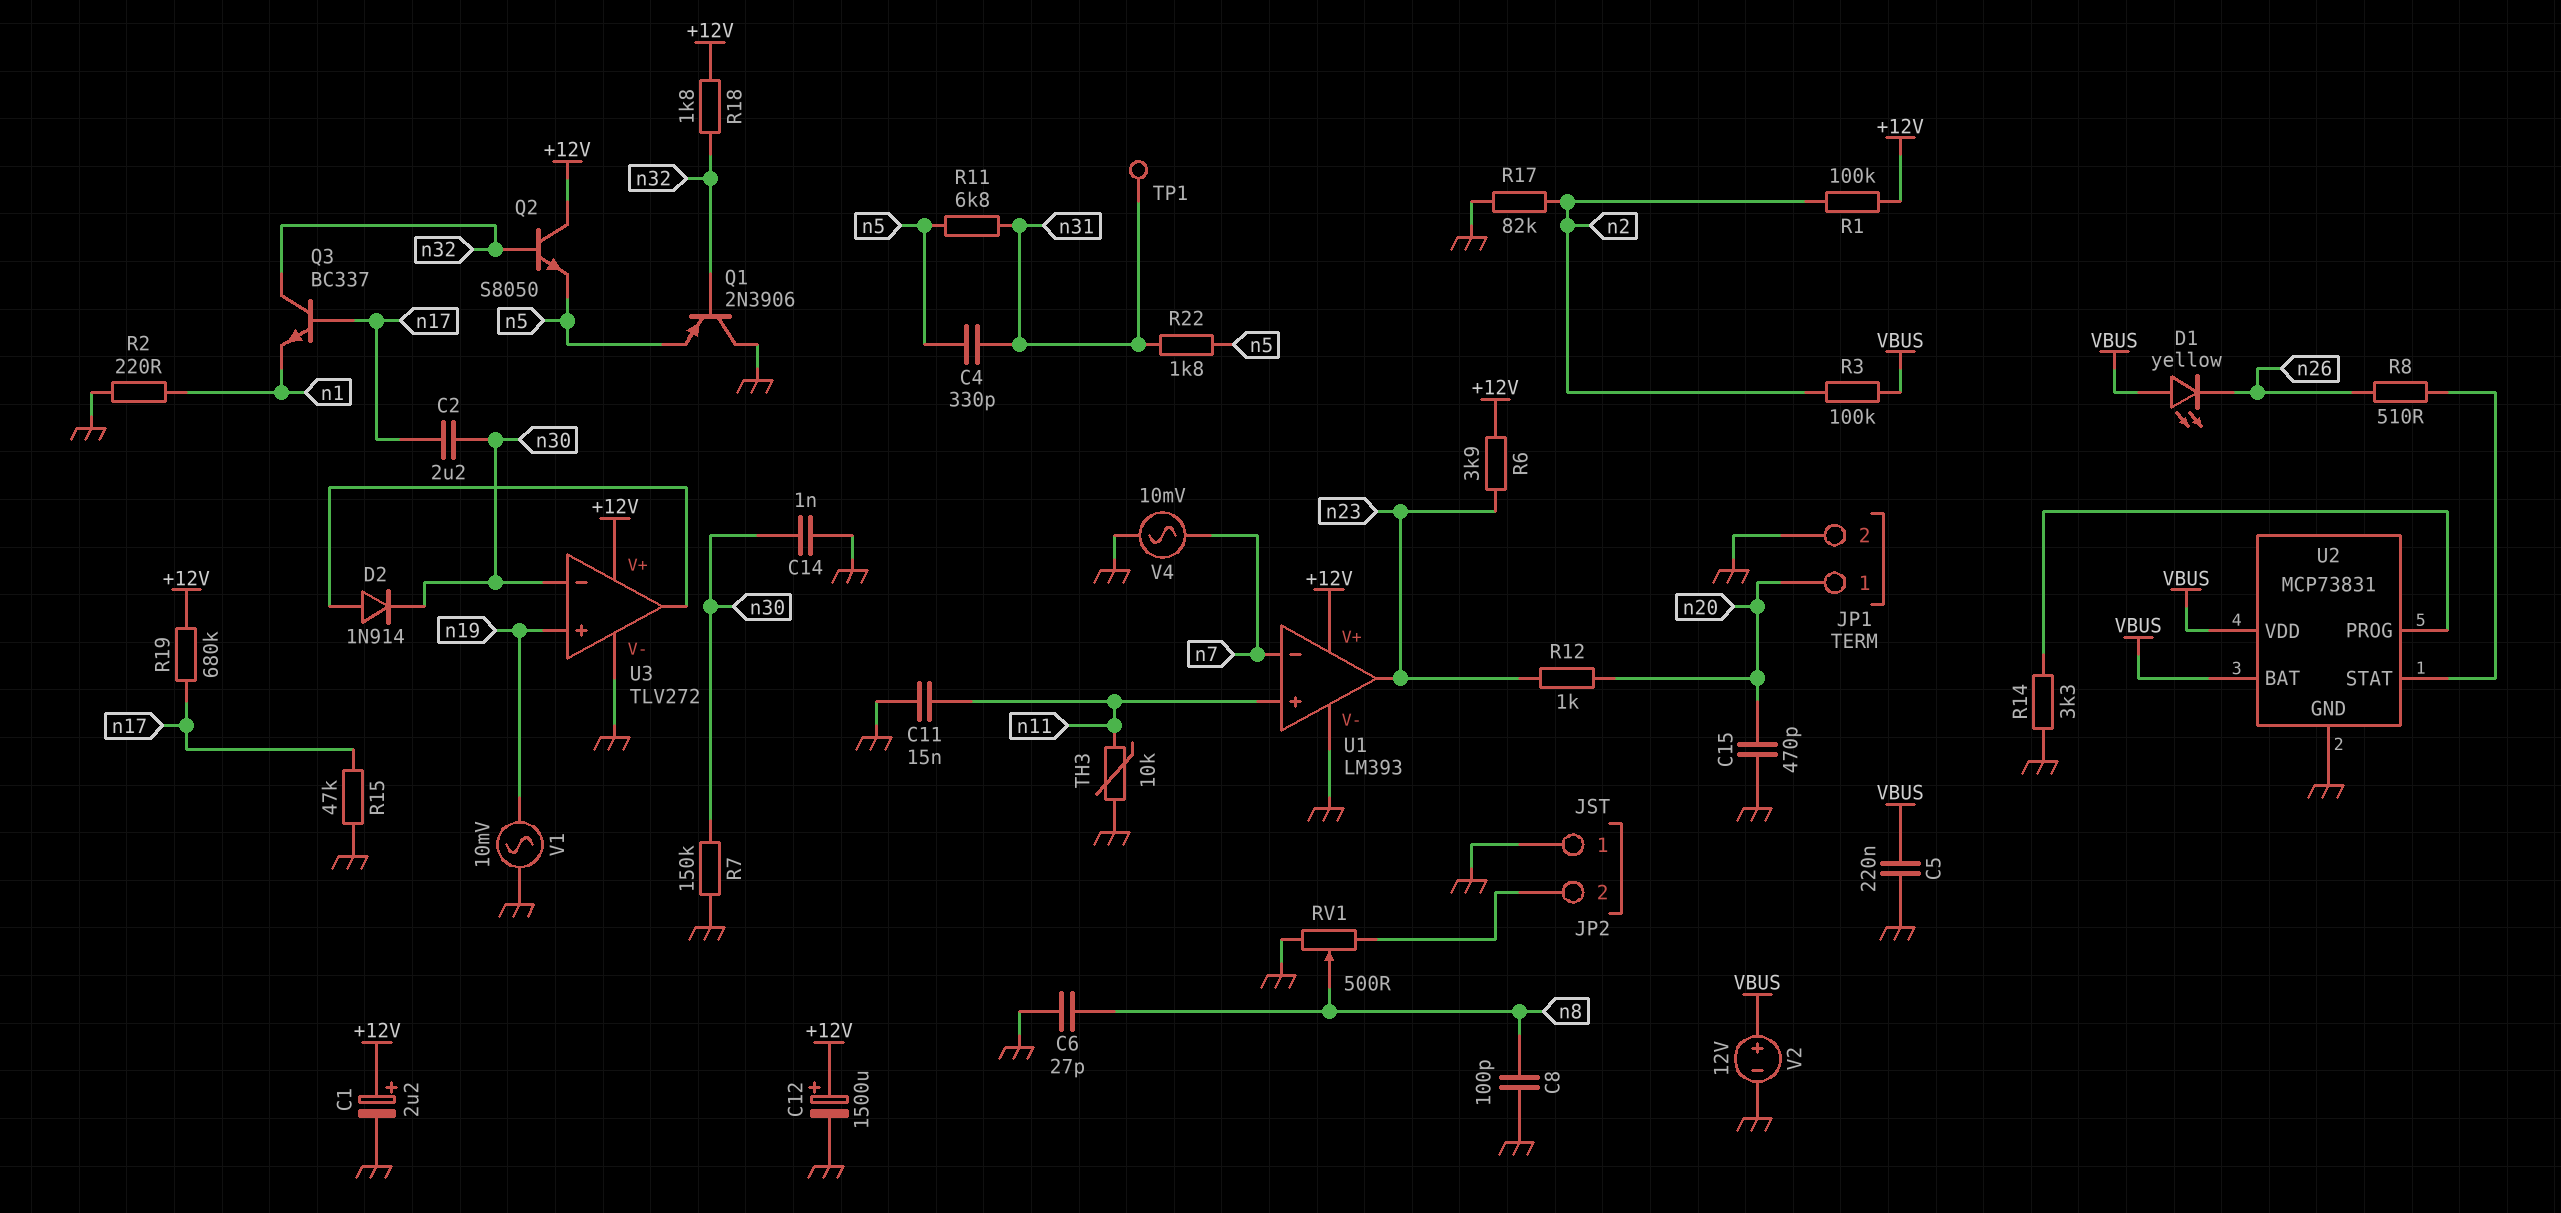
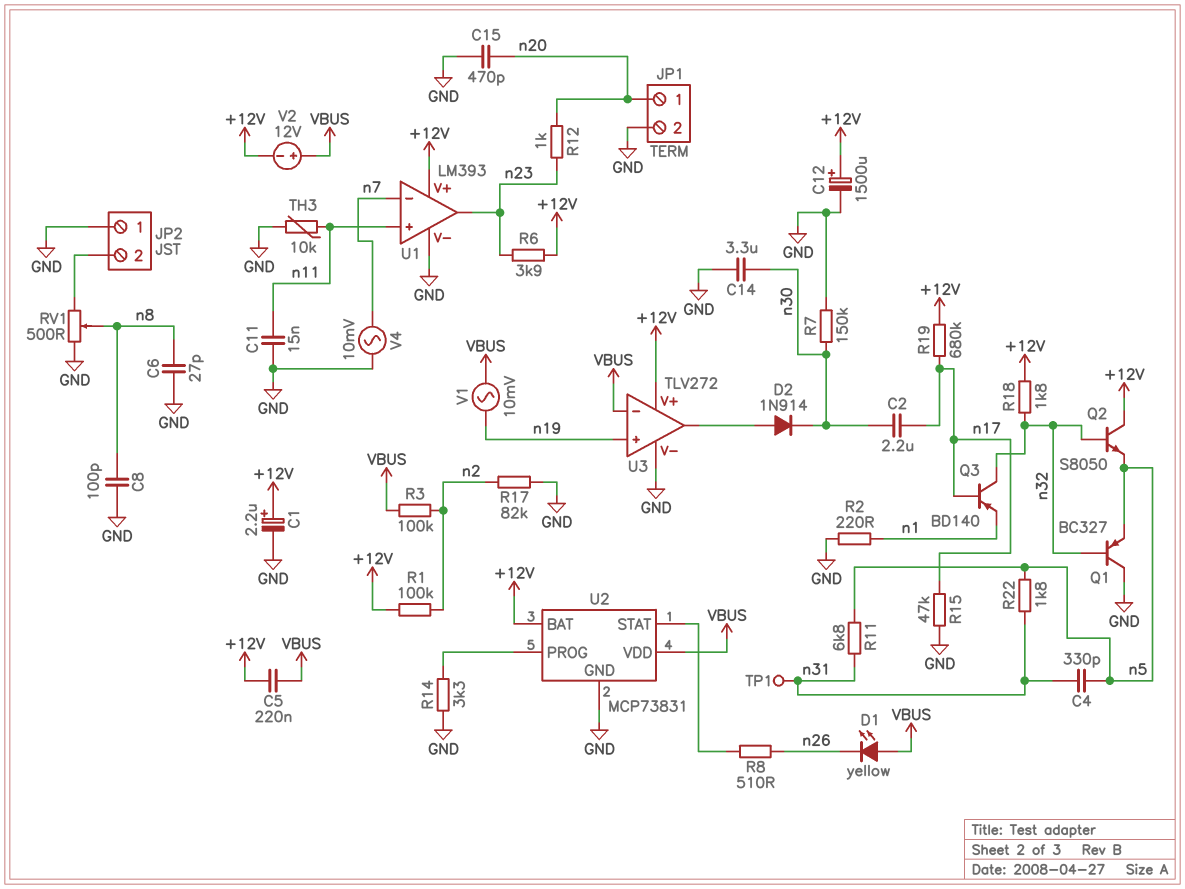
C5: 220nF (GND, VBUS) -> 220nF (+12V, VBUS)
C14: 1nF (GND, n30) -> 3.3uF (GND, n30)
Q1: PNP 2N3906 (B n32, C GND, E n5) -> PNP BC327 (B n32, C GND, E n5)
Q3: NPN BC337 (B n17, C n32, E n1) -> PNP BD140 (B n17, C n32, E n1)
U2 pin BAT: VBUS -> +12V
U3 pin in-: n30 -> VBUS
V1: AC 10mV (GND, n19) -> AC 10mV (VBUS, n19)
V2: 12V (plus VBUS, minus GND) -> 12V (plus VBUS, minus +12V)

